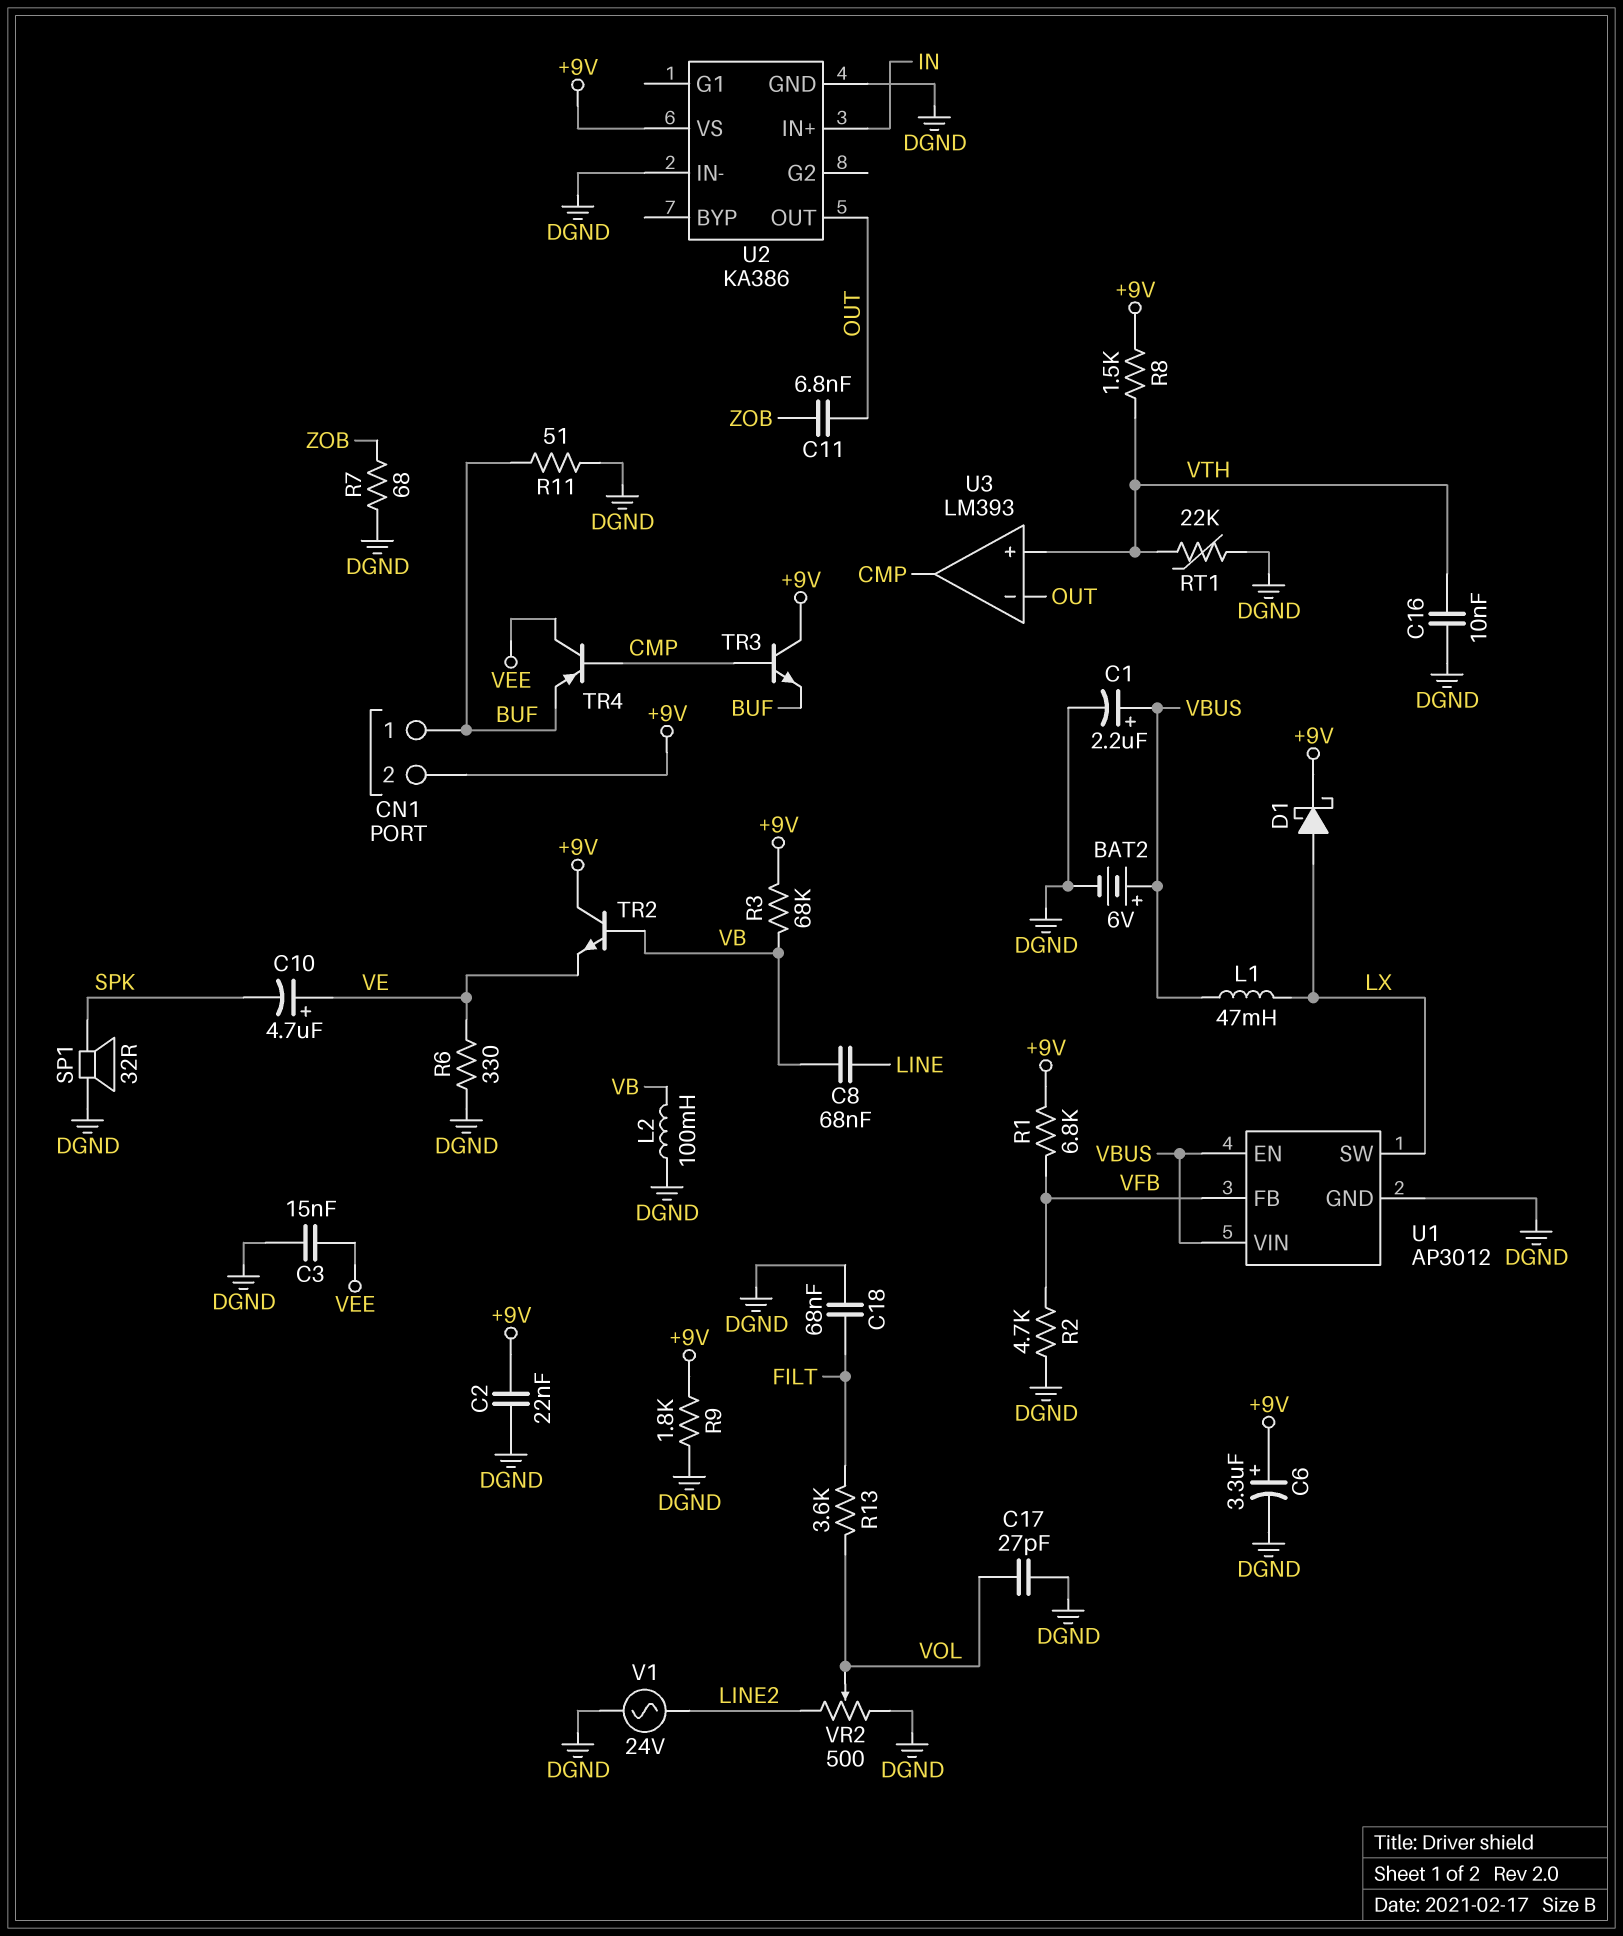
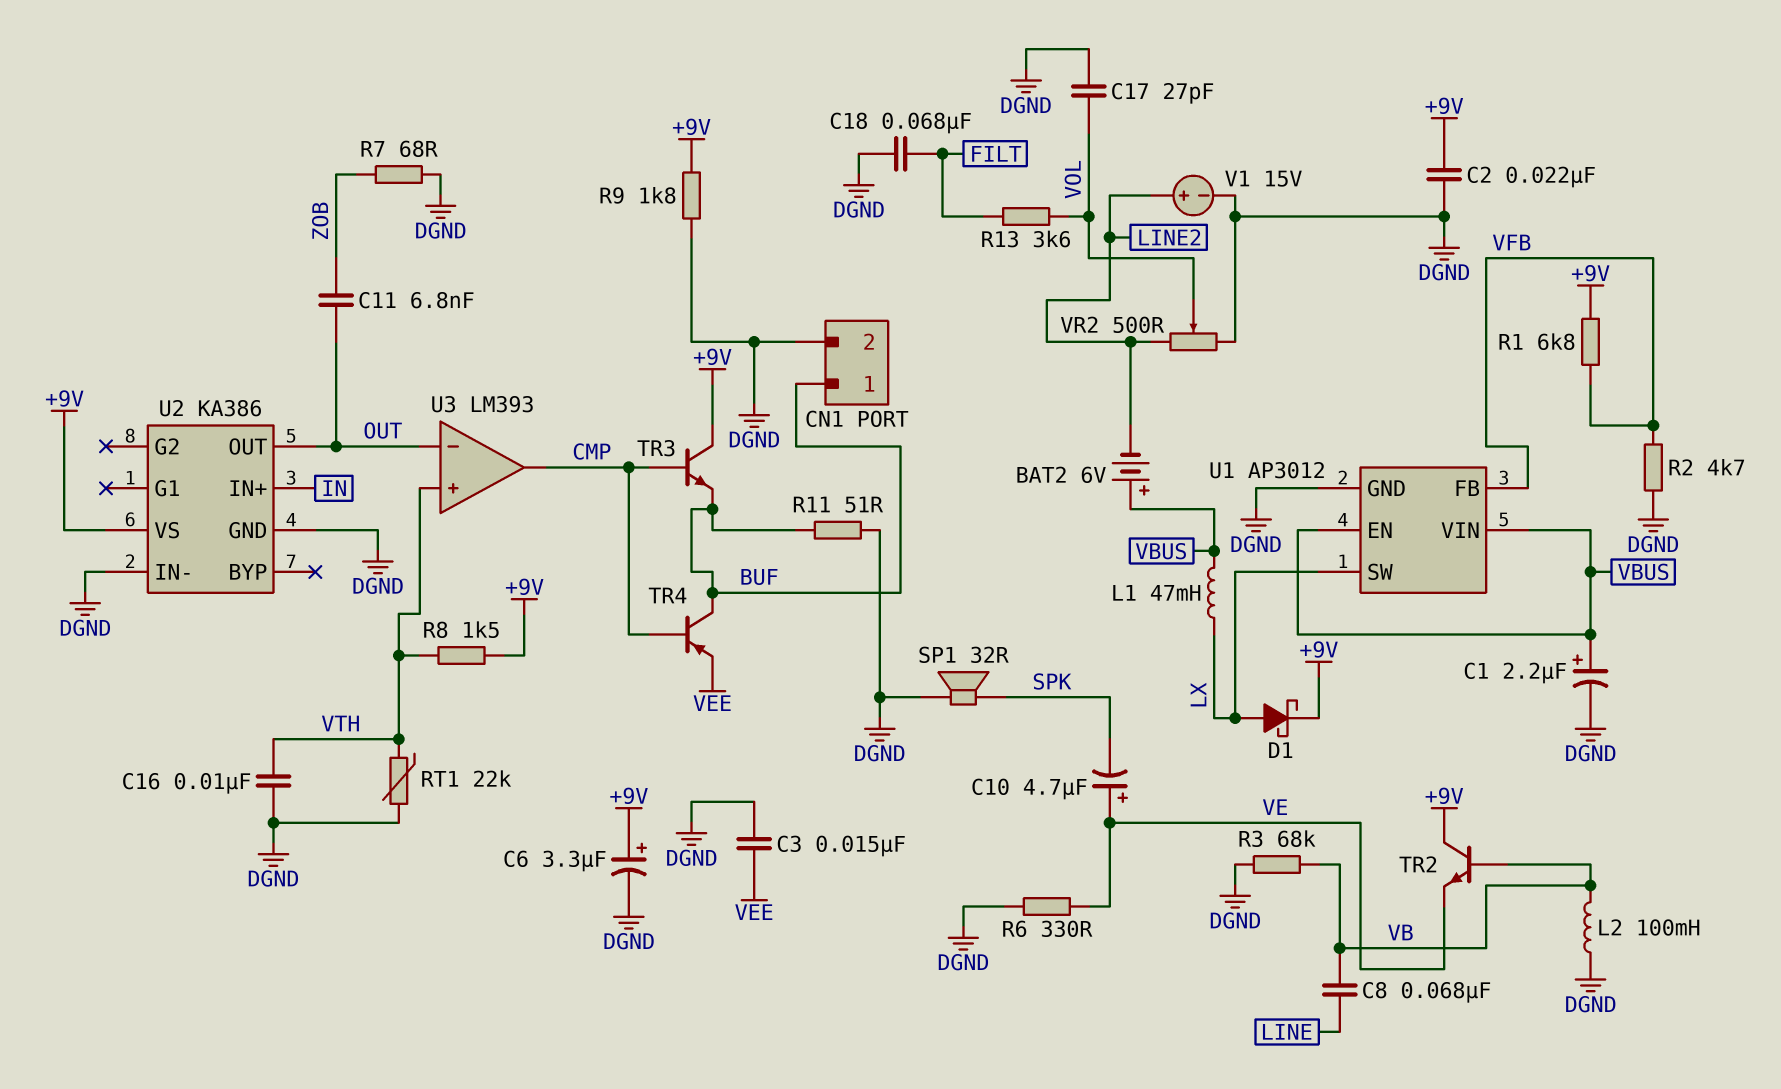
BAT2: 6V (plus VBUS, minus DGND) -> 6V (plus VBUS, minus LINE2)
CN1 pin 2: +9V -> DGND
R3: 68k (+9V, VB) -> 68k (DGND, VB)
TR4: PNP (B CMP, C VEE, E BUF) -> PNP (B CMP, C BUF, E VEE)
V1: AC 24V (DGND, LINE2) -> 15V (plus LINE2, minus DGND)

